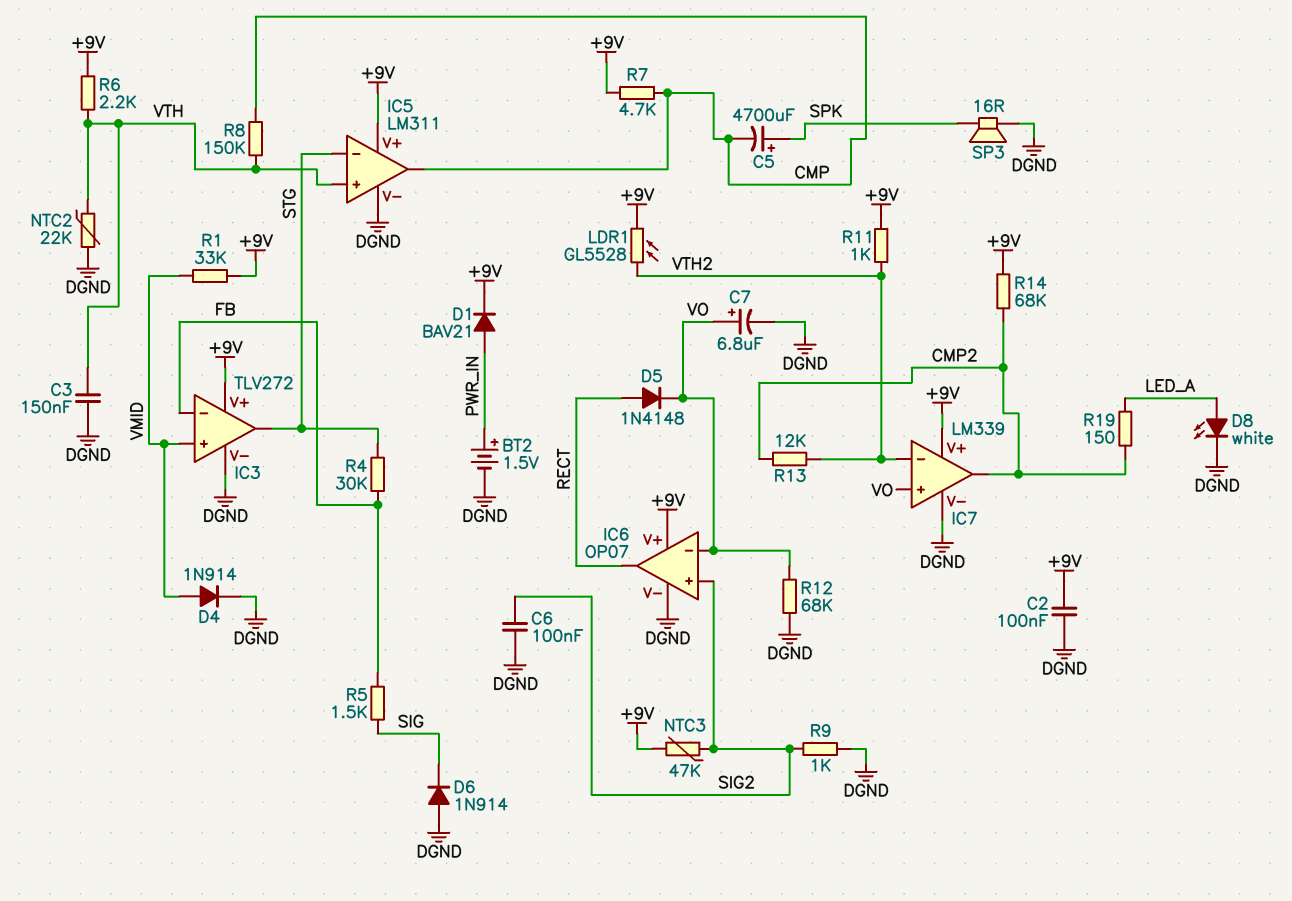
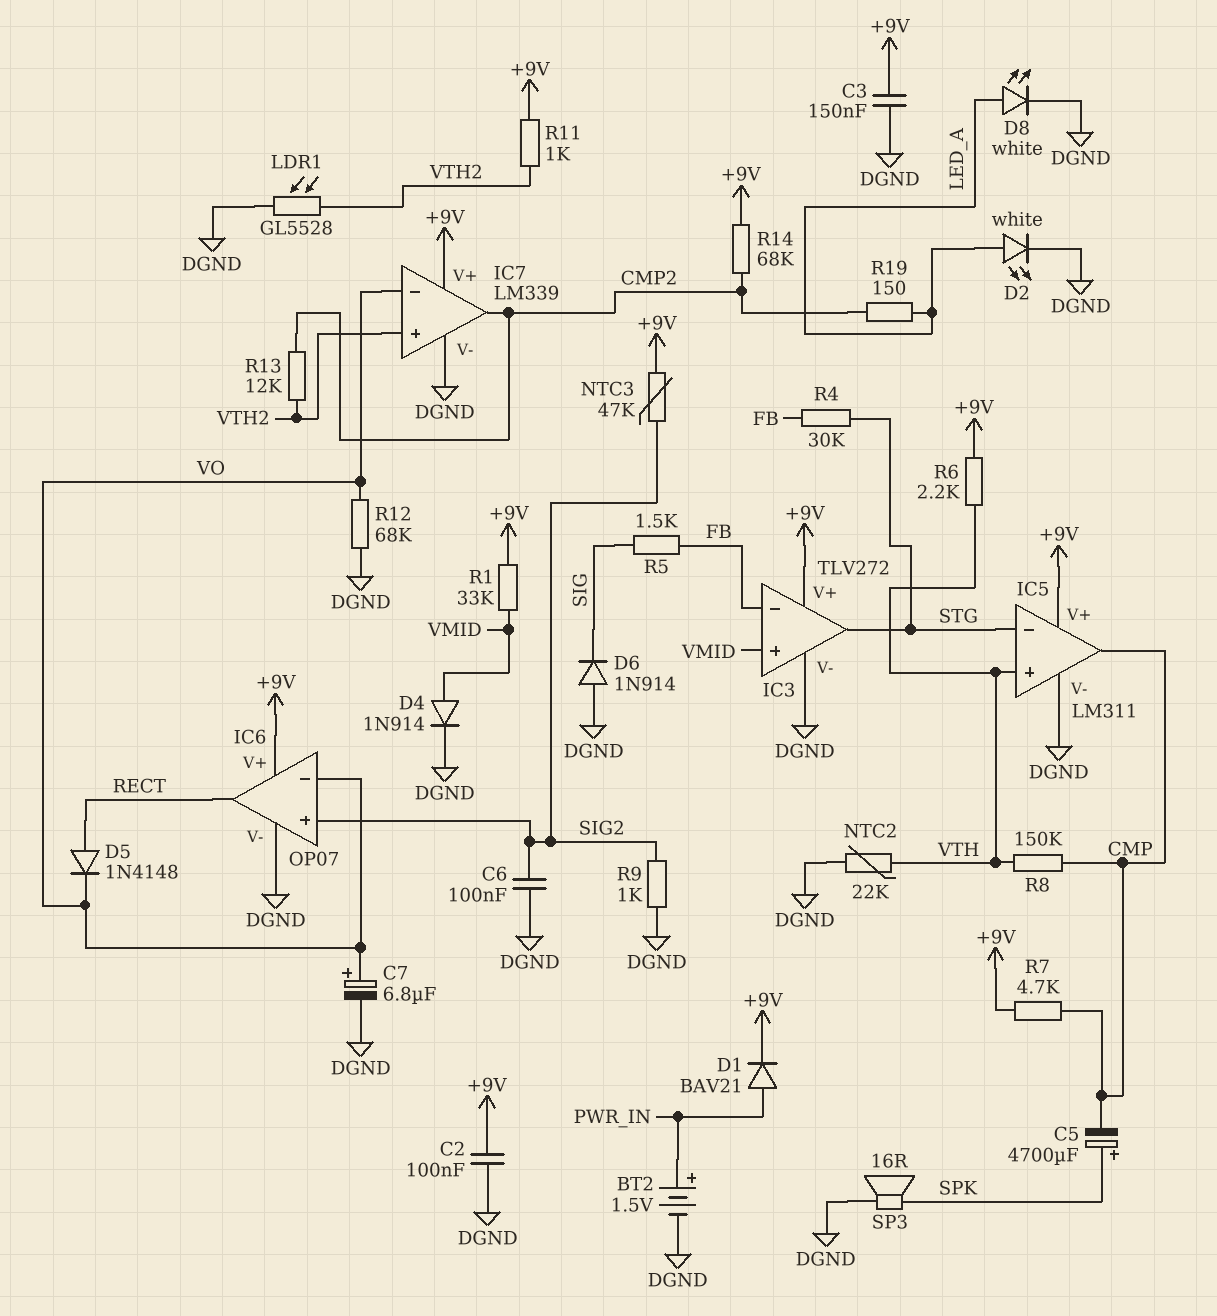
C3: 150nF (DGND, VTH) -> 150nF (+9V, DGND)
D2: none -> LED white (A LED_A, K DGND)
IC7 pin in+: VO -> VTH2
IC7 pin in-: VTH2 -> VO
LDR1: GL5528 (+9V, VTH2) -> GL5528 (DGND, VTH2)

